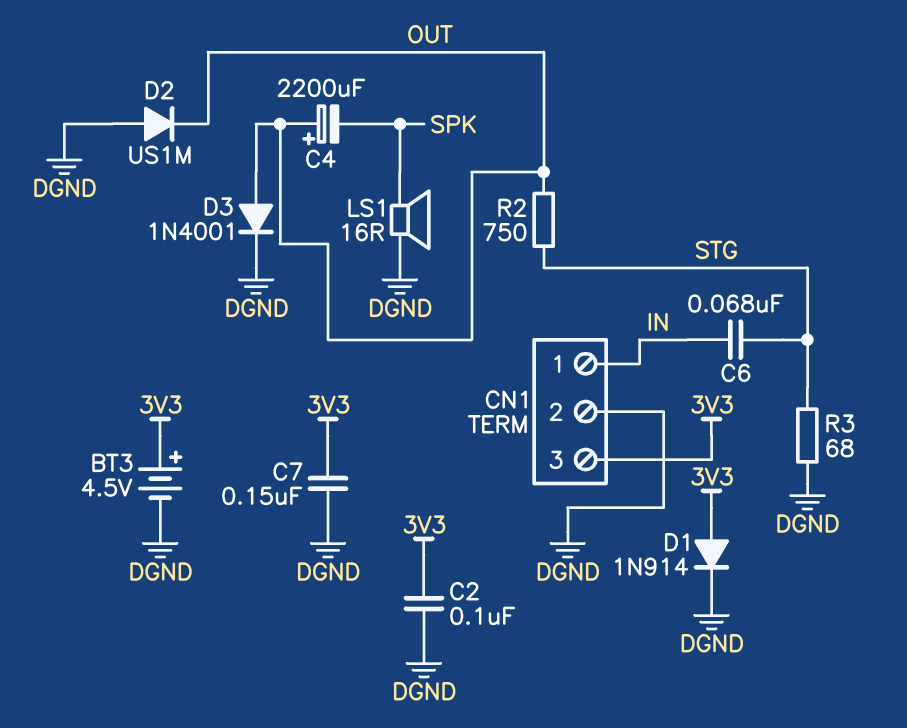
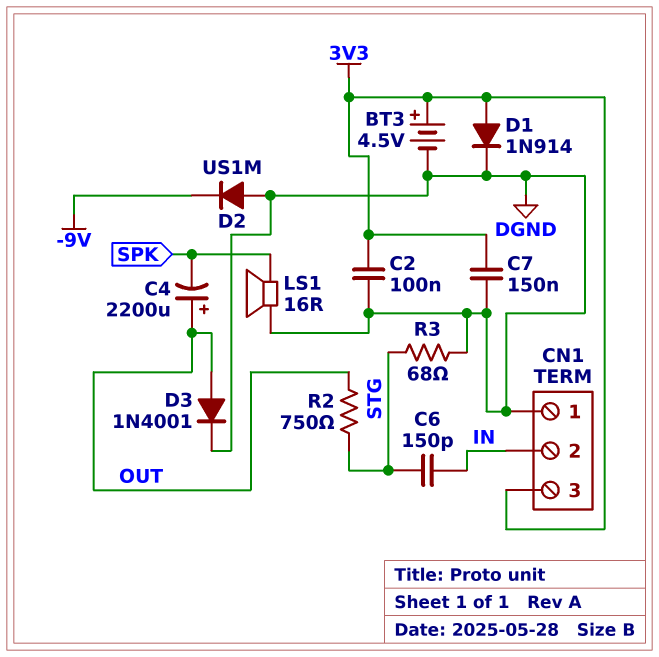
C6: 68nF (IN, STG) -> 150pF (IN, STG)
CN1 pin 1: IN -> DGND
CN1 pin 2: DGND -> IN
D2: diode US1M (A DGND, K OUT) -> diode US1M (A DGND, K -9V)

